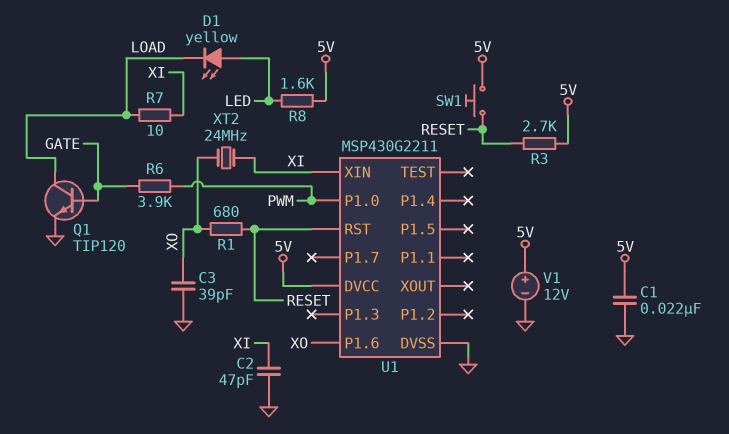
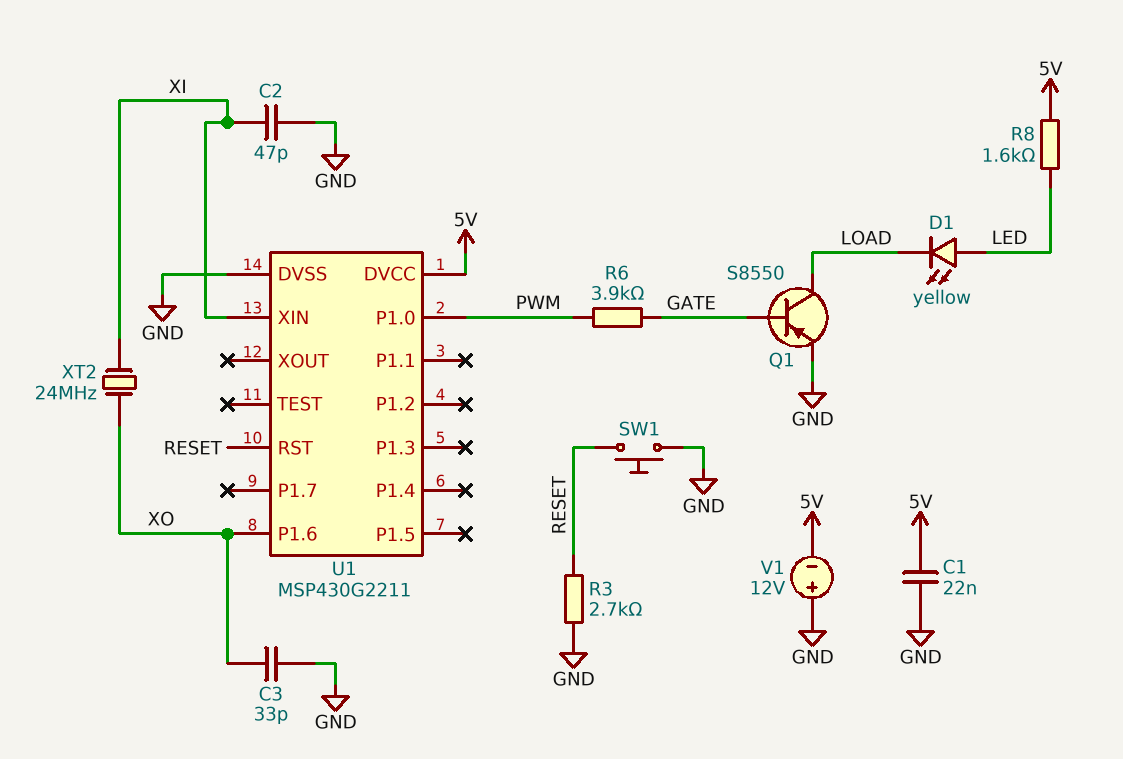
C3: 39pF (GND, XO) -> 33pF (GND, XO)
Q1: NPN TIP120 (B GATE, C LOAD, E GND) -> PNP S8550 (B GATE, C LOAD, E GND)
R1: 680 (RESET, XO) -> none
R3: 2.7k (5V, RESET) -> 2.7k (GND, RESET)
R7: 10 (LOAD, XI) -> none
SW1: button (5V, RESET) -> button (GND, RESET)
V1: 12V (plus 5V, minus GND) -> 12V (plus GND, minus 5V)

